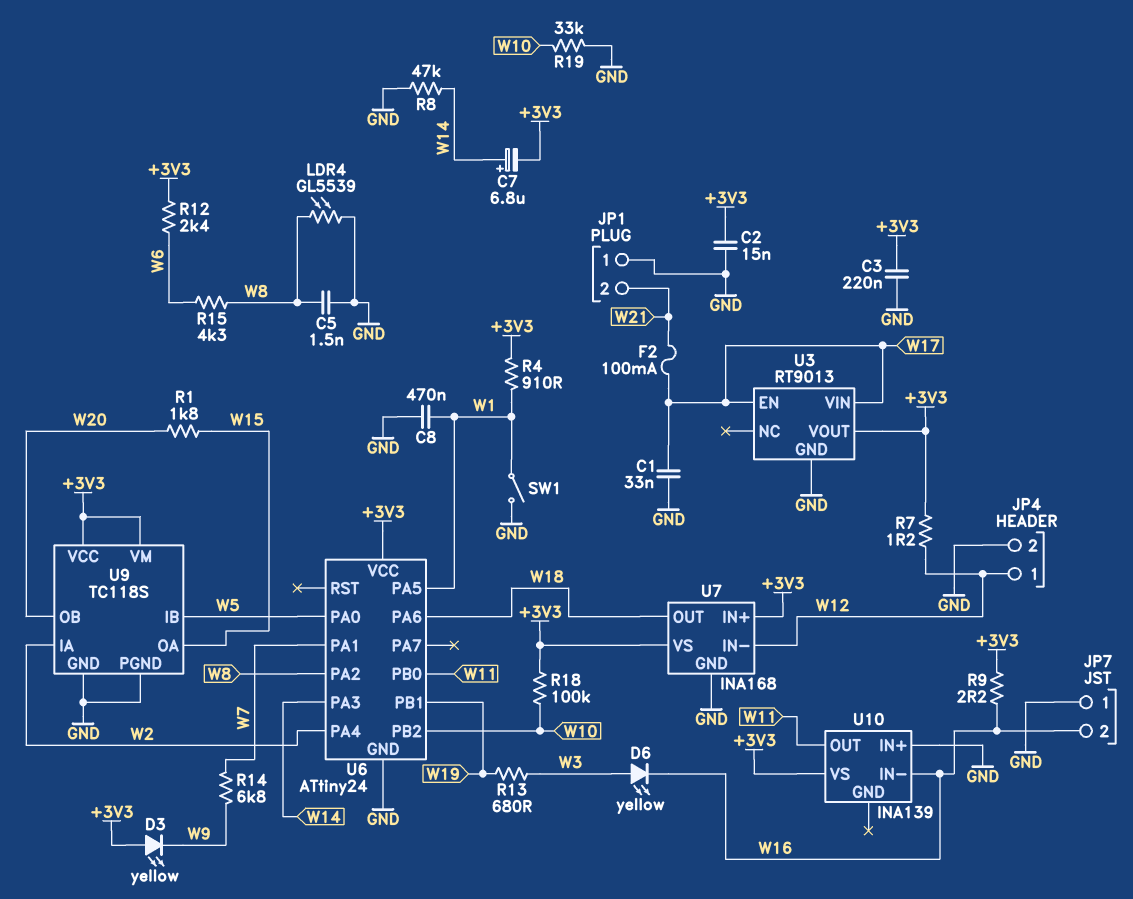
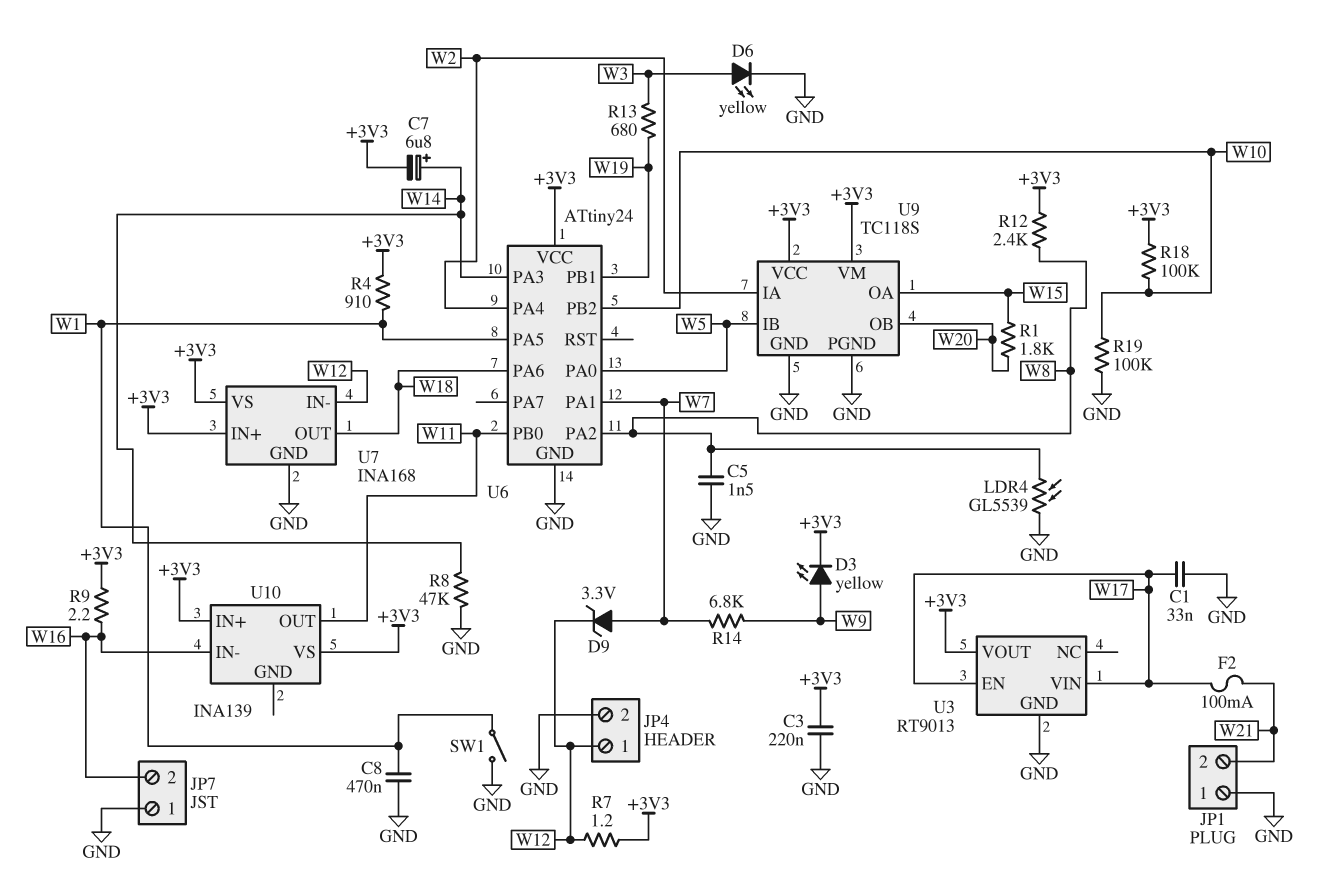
C2: 15nF (+3V3, GND) -> none
D3: LED yellow (A +3V3, K W9) -> LED yellow (A W9, K +3V3)
D6: LED yellow (A W3, K W16) -> LED yellow (A W3, K GND)
D9: none -> zener 3.3V (A W7, K W12)
R12: 2.4k (+3V3, W6) -> 2.4k (+3V3, W8)
R15: 4.3k (W6, W8) -> none
R19: 33k (GND, W10) -> 100k (GND, W10)
U10 pin IN+: GND -> +3V3

